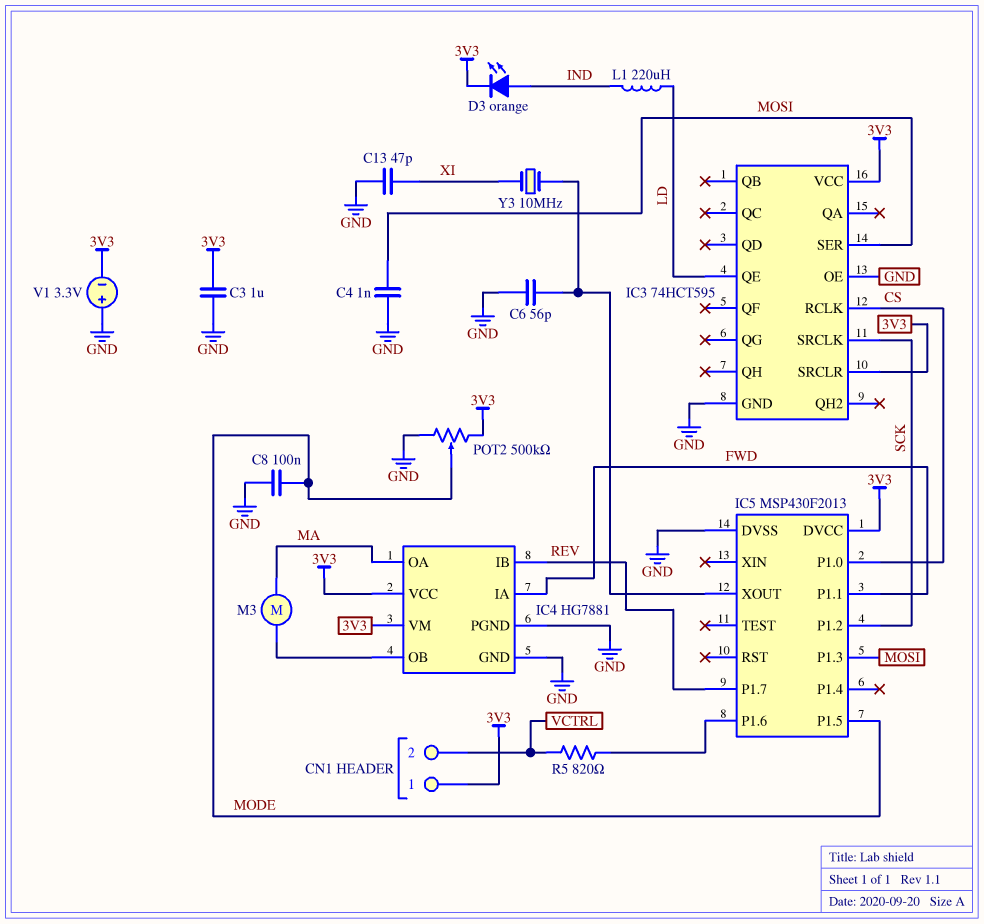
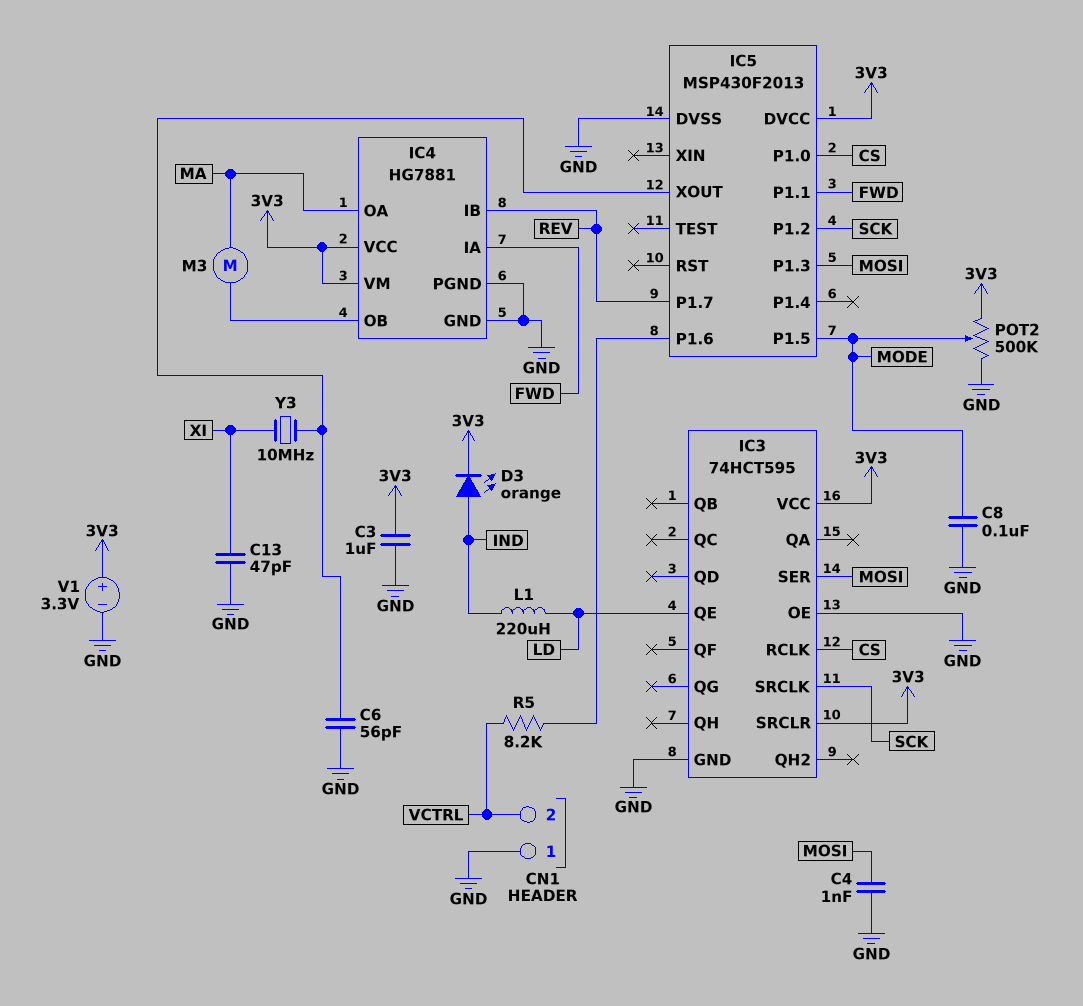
CN1 pin 1: 3V3 -> GND
R5: 820 (IC5/P1.6, VCTRL) -> 8.2k (IC5/P1.6, VCTRL)
V1: 3.3V (plus GND, minus 3V3) -> 3.3V (plus 3V3, minus GND)

